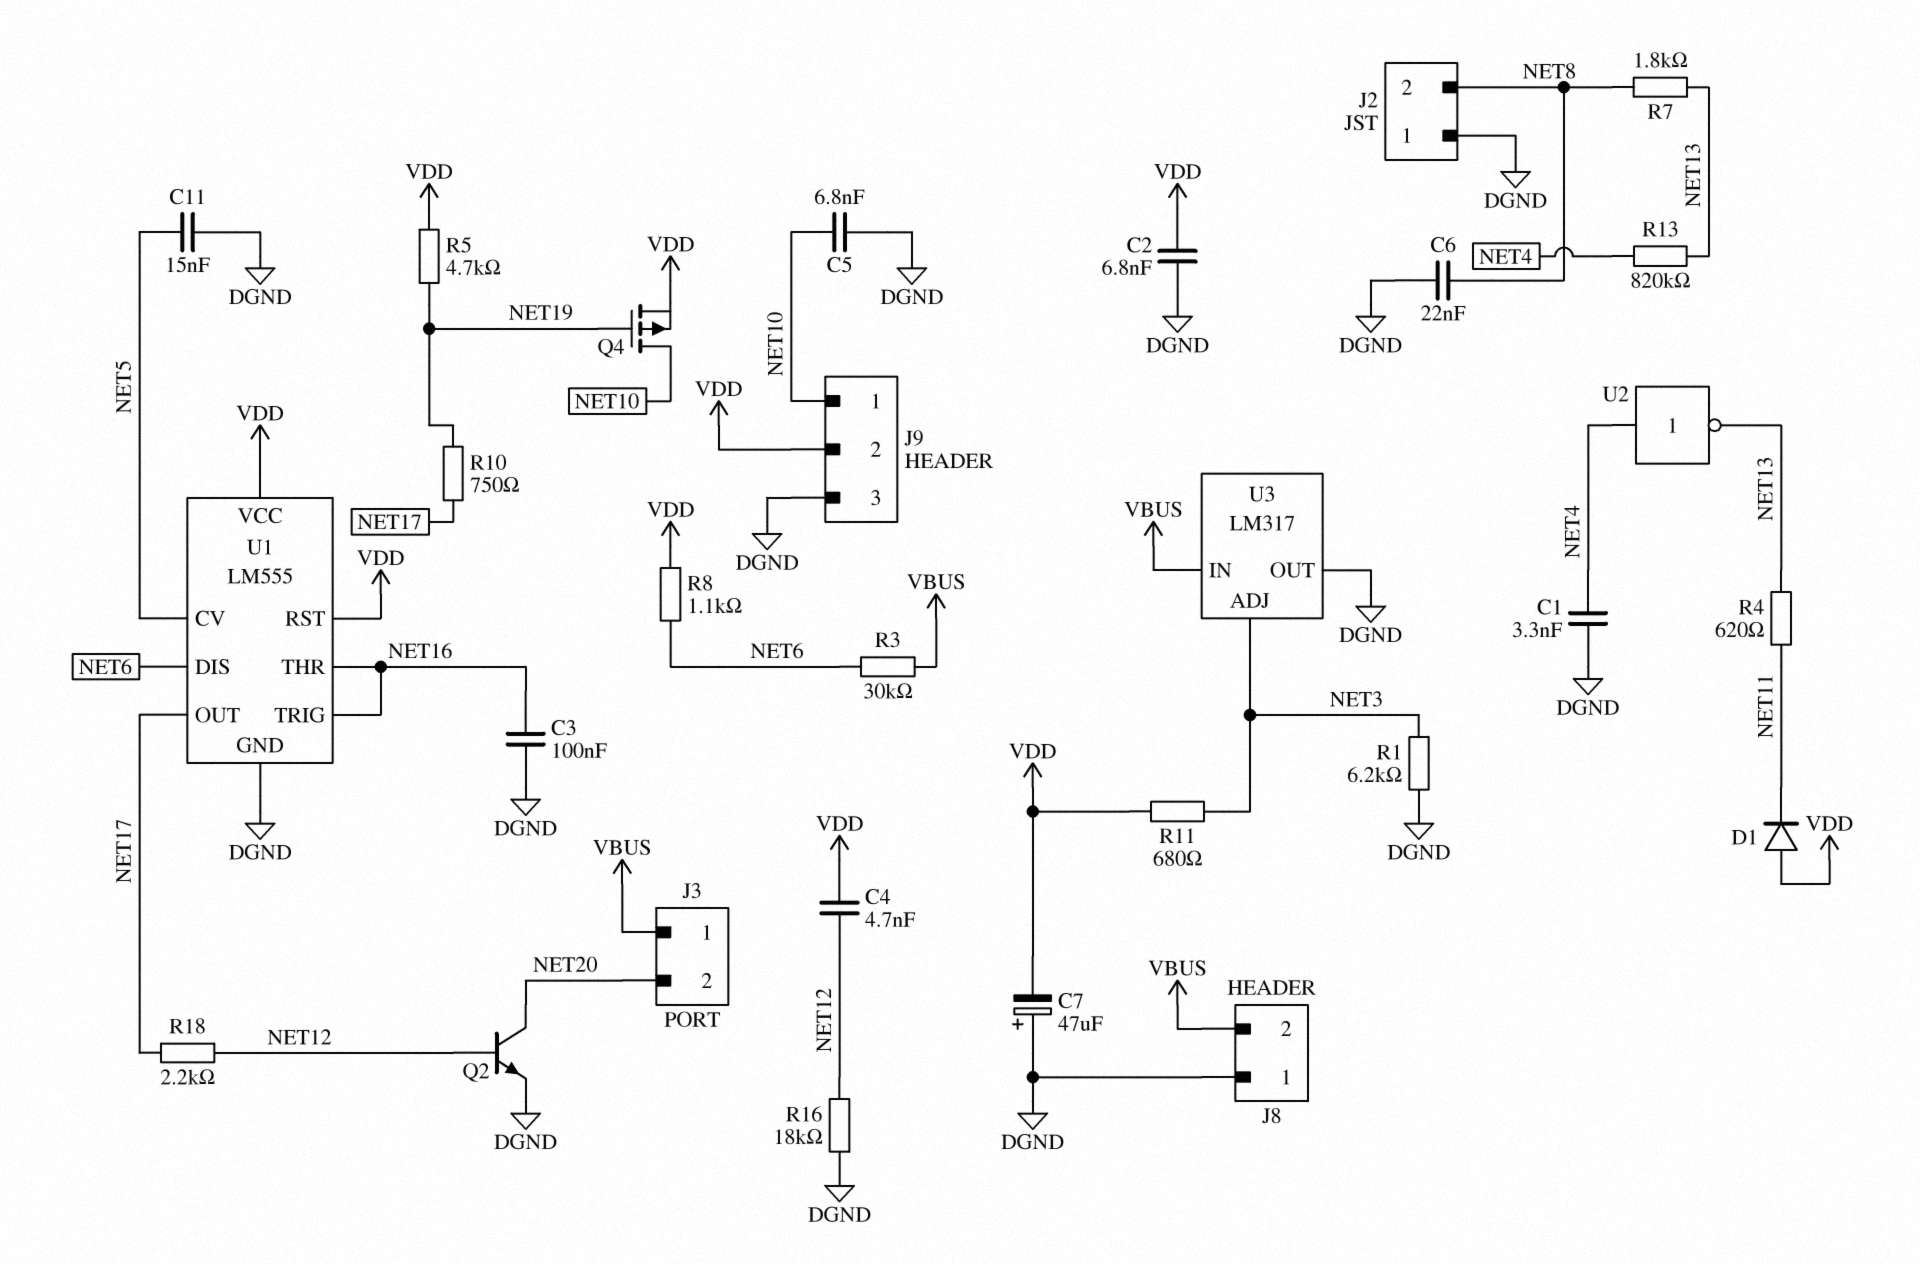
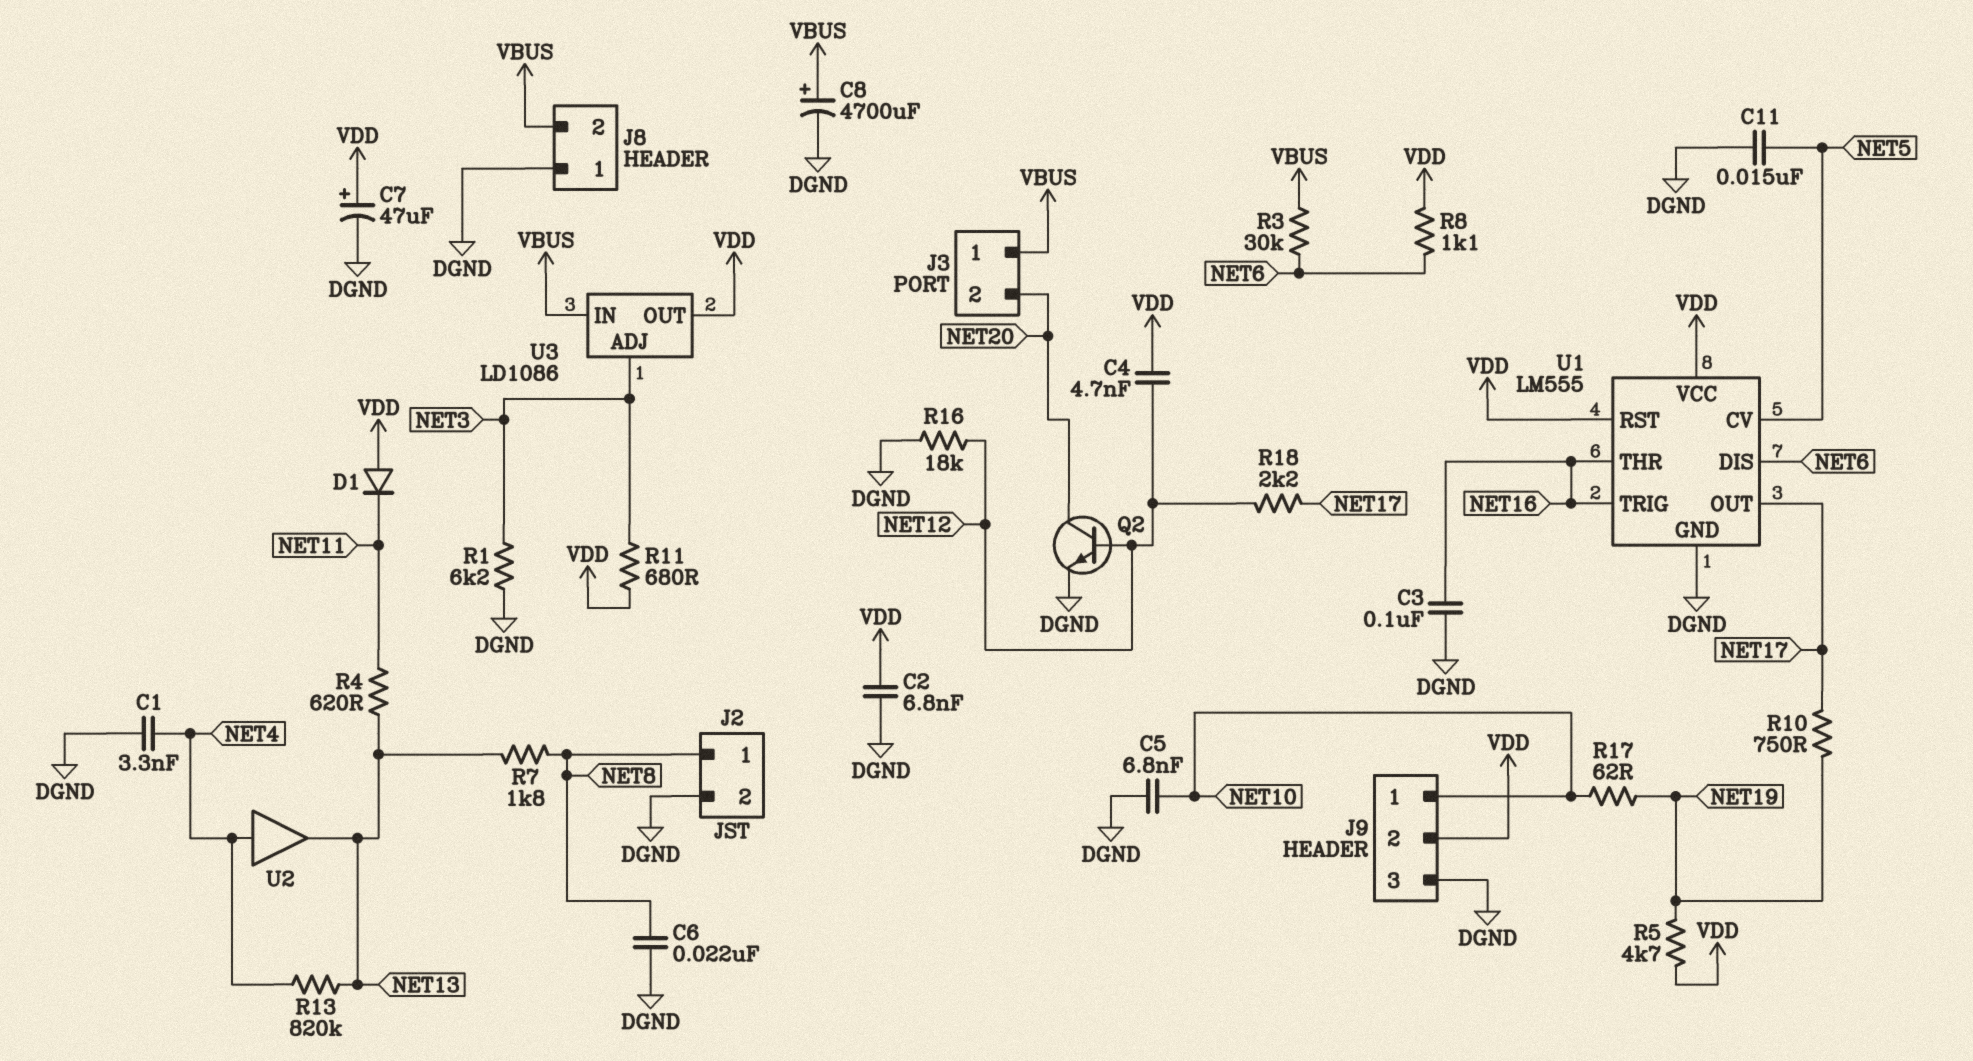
C7: 47uF (plus DGND, minus VDD) -> 47uF (plus VDD, minus DGND)
C8: none -> 4700uF (plus VBUS, minus DGND)
J2 pin 1: DGND -> NET8
J2 pin 2: NET8 -> DGND
Q4: PMOS (G NET19, D NET10, S VDD) -> none
R17: none -> 62 (NET10, NET19)
U2: NOT (in NET4, out NET13) -> buffer (in NET4, out NET13)
U3: LM317 -> LD1086
U3 pin OUT: DGND -> VDD

